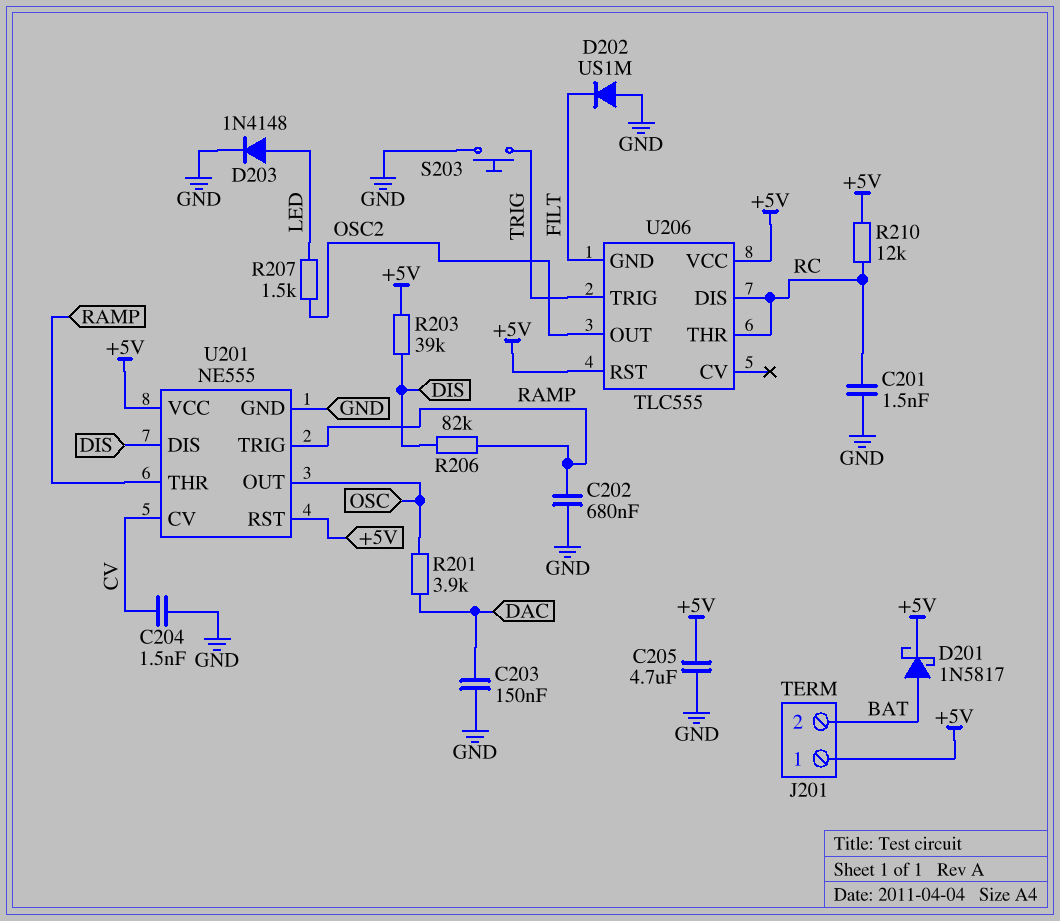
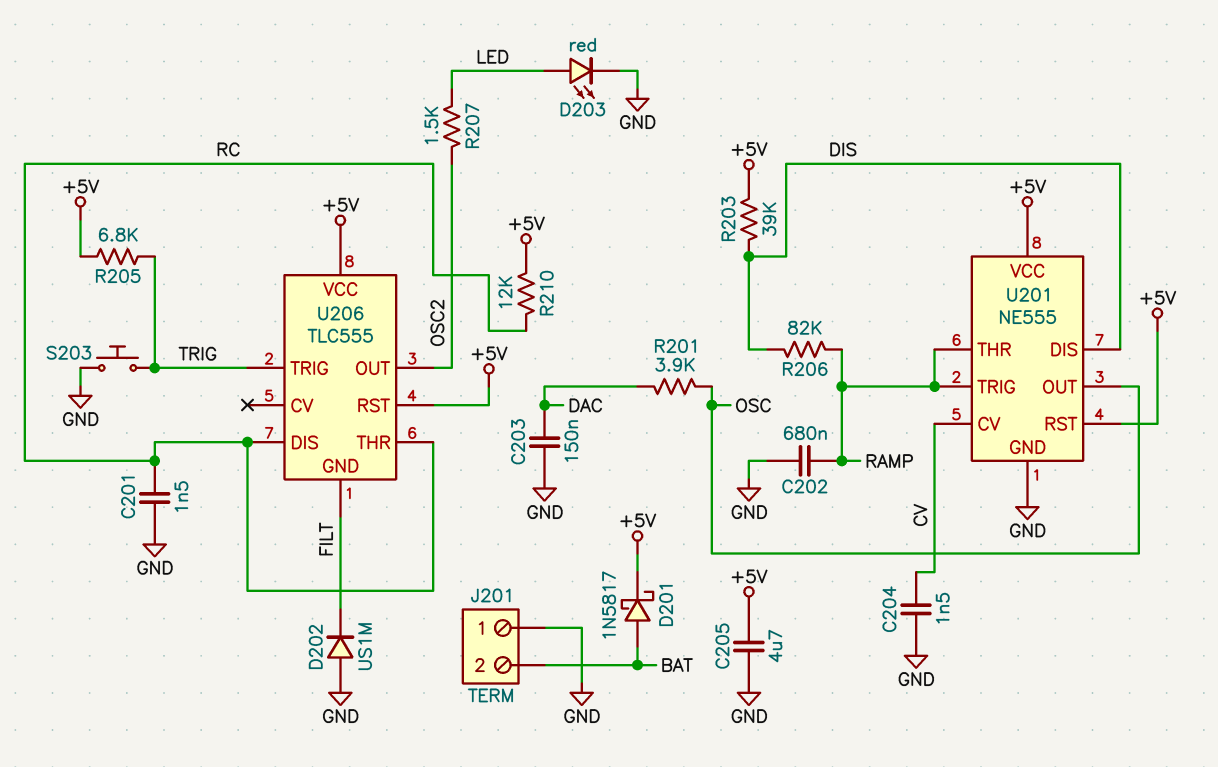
D203: diode 1N4148 (A LED, K GND) -> LED red (A LED, K GND)
J201 pin 1: +5V -> GND
R205: none -> 6.8k (+5V, TRIG)

